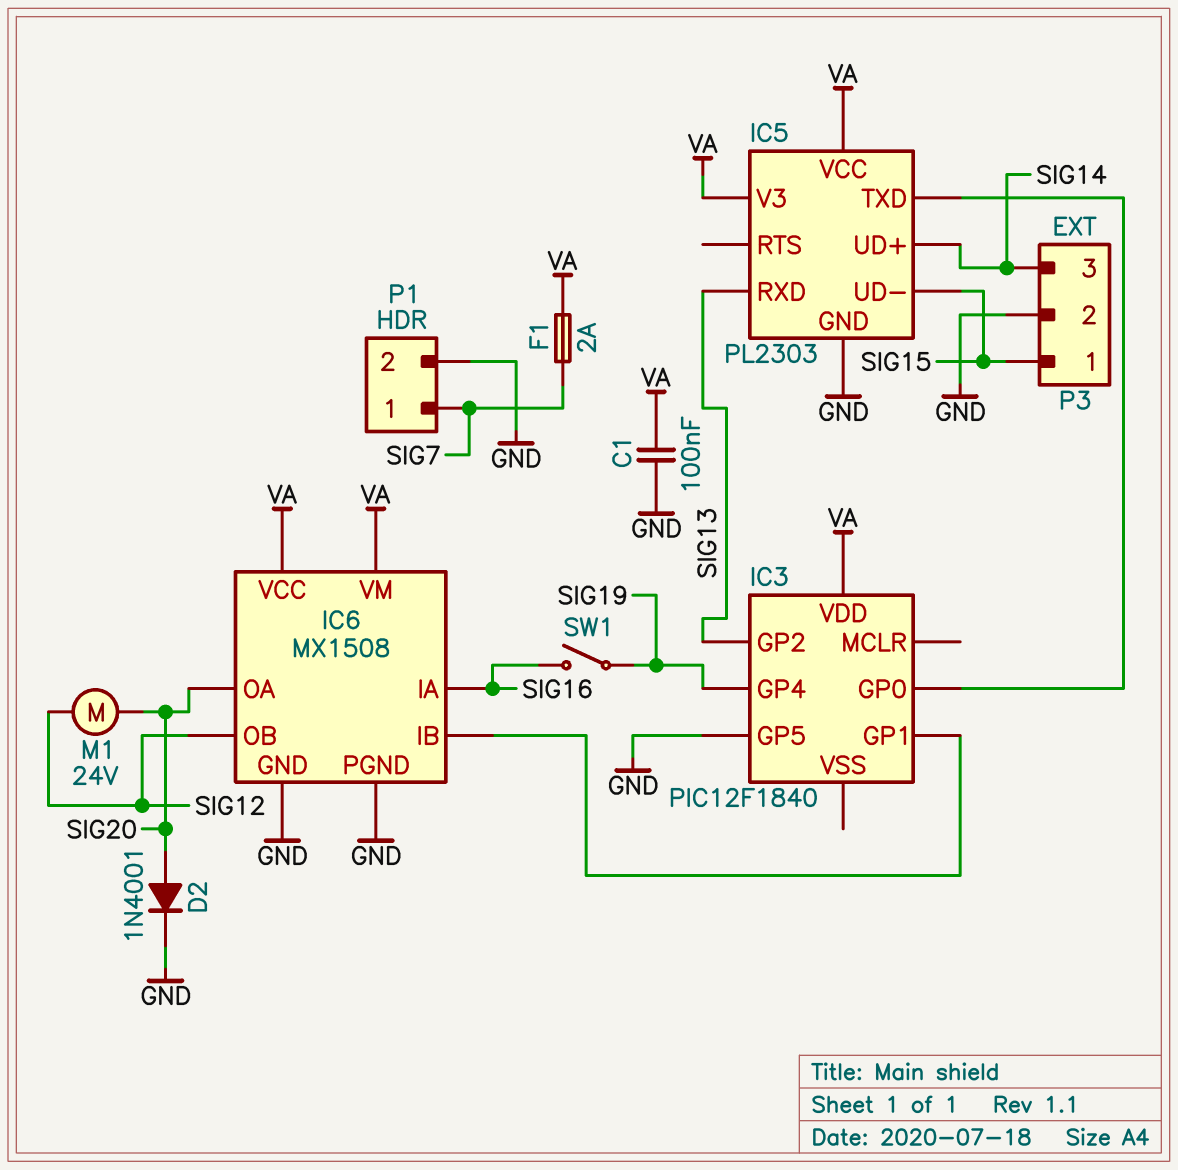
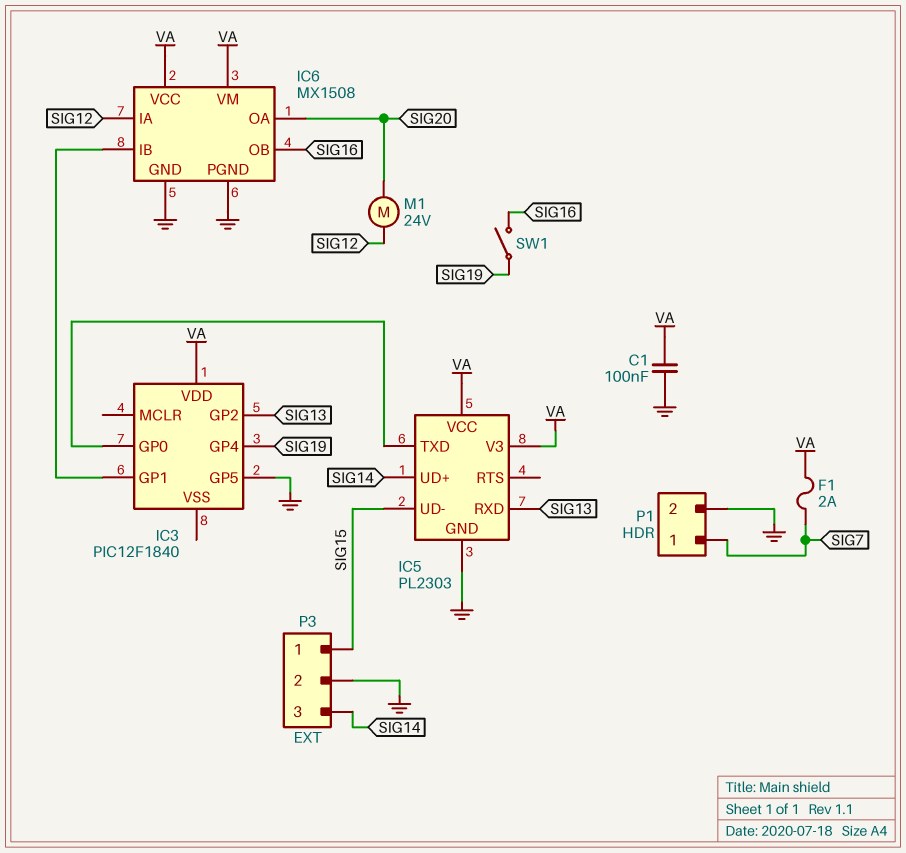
D2: diode 1N4001 (A SIG20, K GND) -> none
IC6 pin IA: SIG16 -> SIG12
IC6 pin OB: SIG12 -> SIG16

